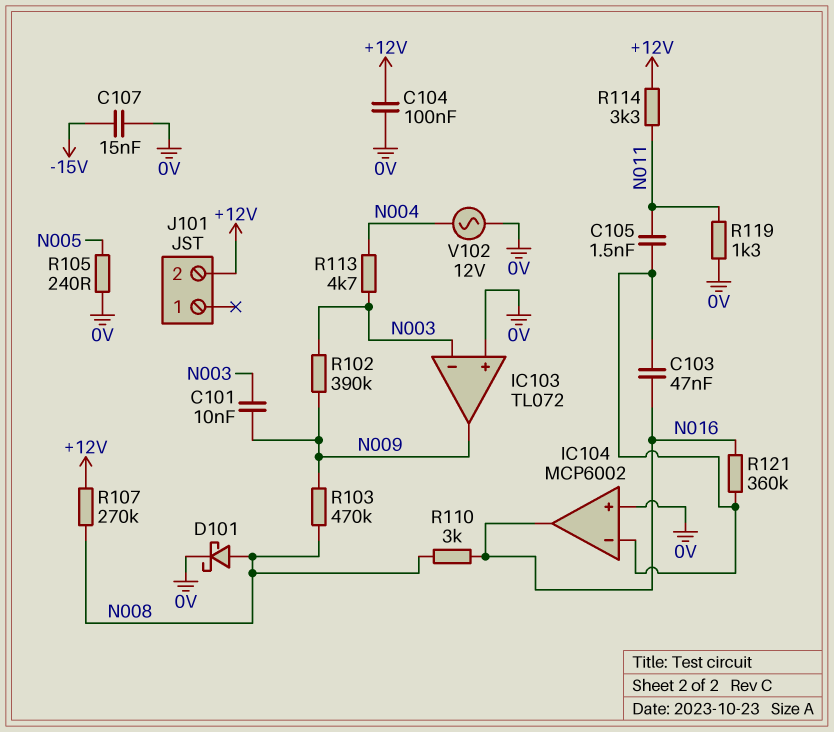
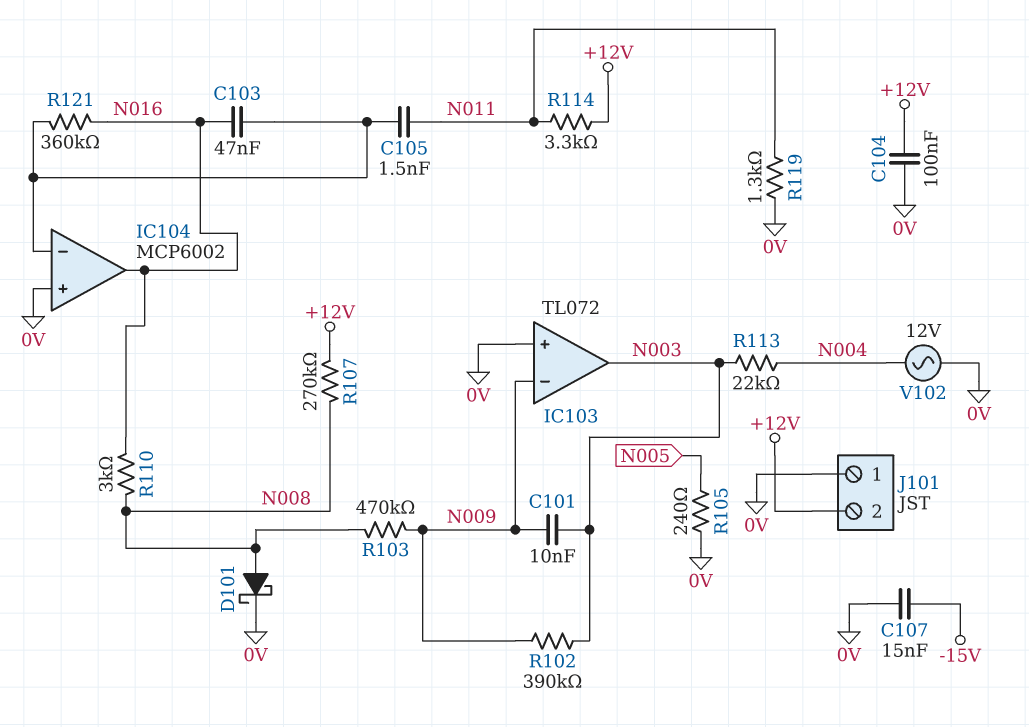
IC103 pin in-: N003 -> N009
IC103 pin out: N009 -> N003
J101 pin 1: none -> 0V
R113: 4.7k (N003, N004) -> 22k (N003, N004)

